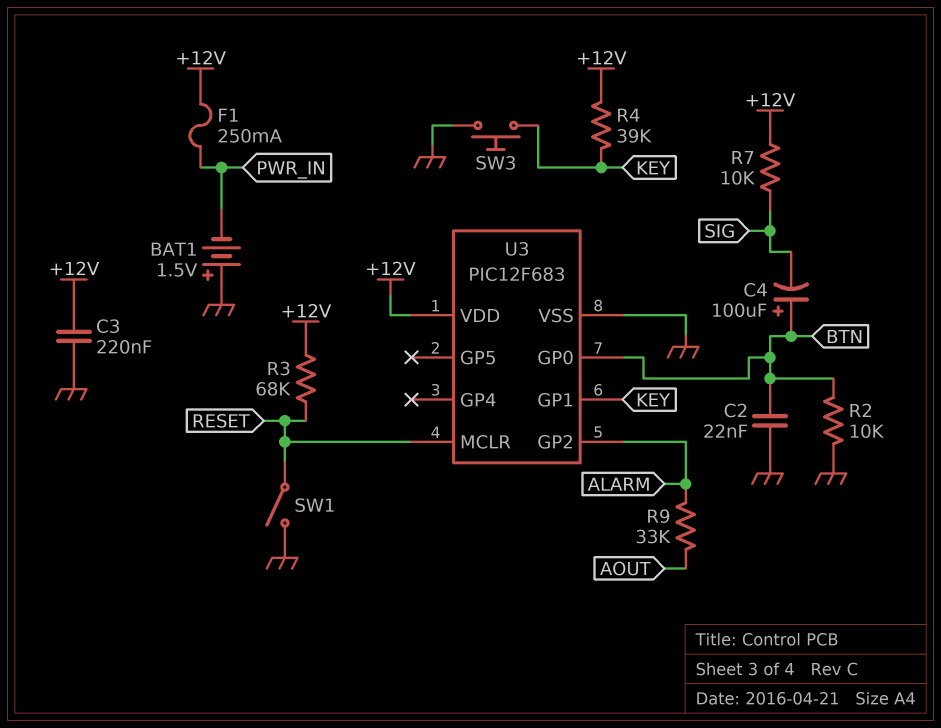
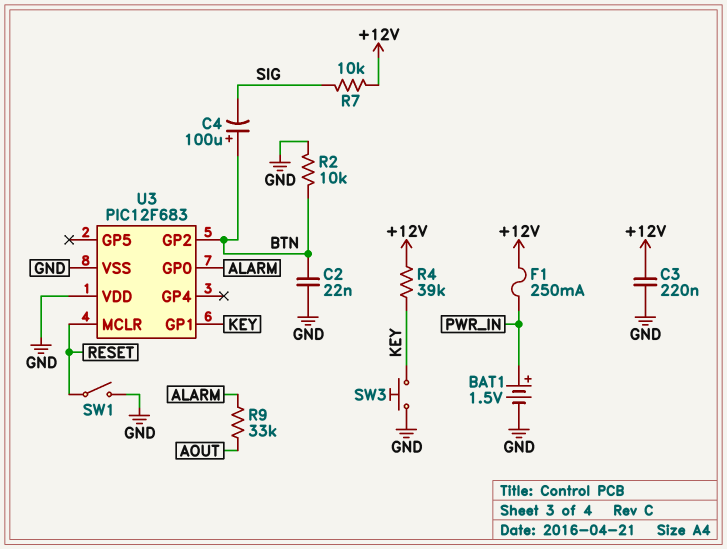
BAT1: 1.5V (plus GND, minus PWR_IN) -> 1.5V (plus PWR_IN, minus GND)
R3: 68k (+12V, RESET) -> none
U3 pin GP0: BTN -> ALARM
U3 pin GP2: ALARM -> BTN
U3 pin VDD: +12V -> GND

